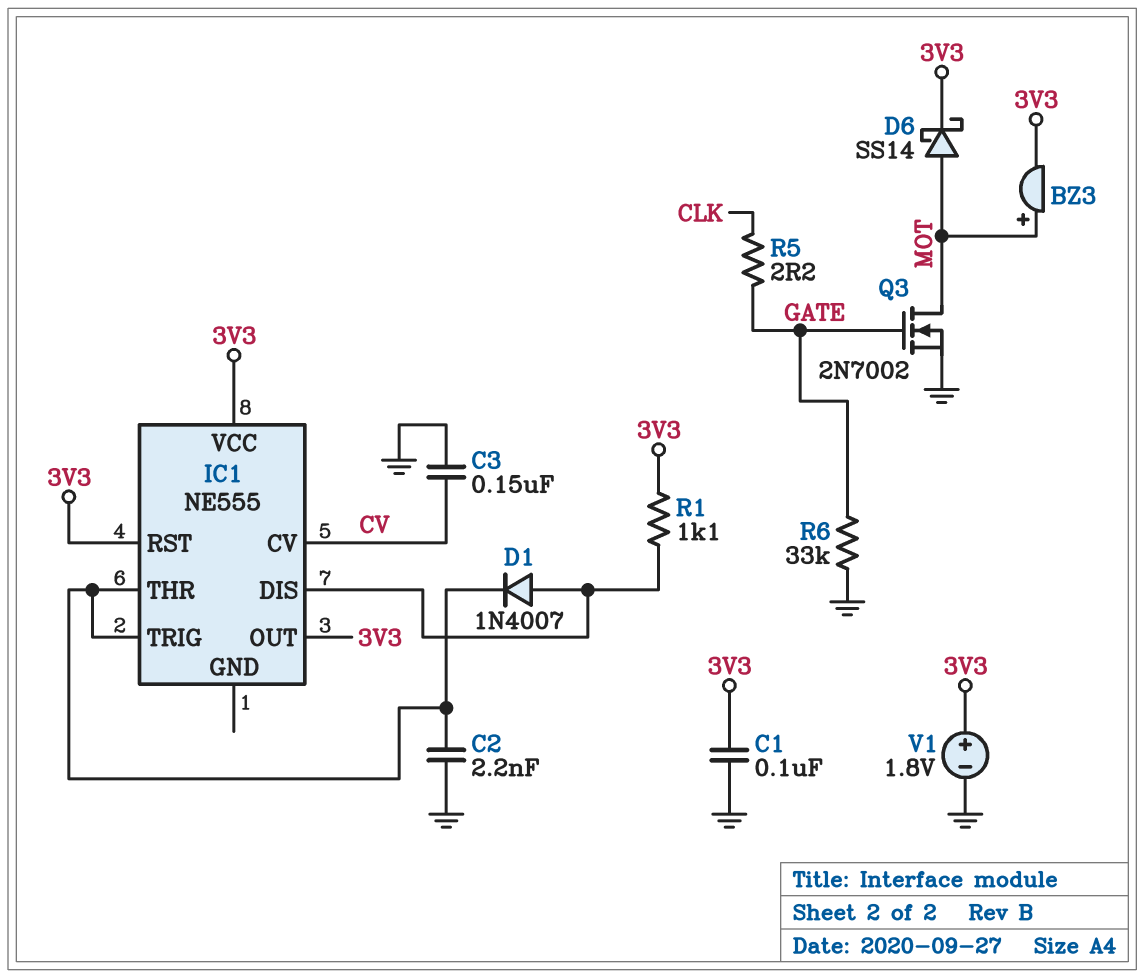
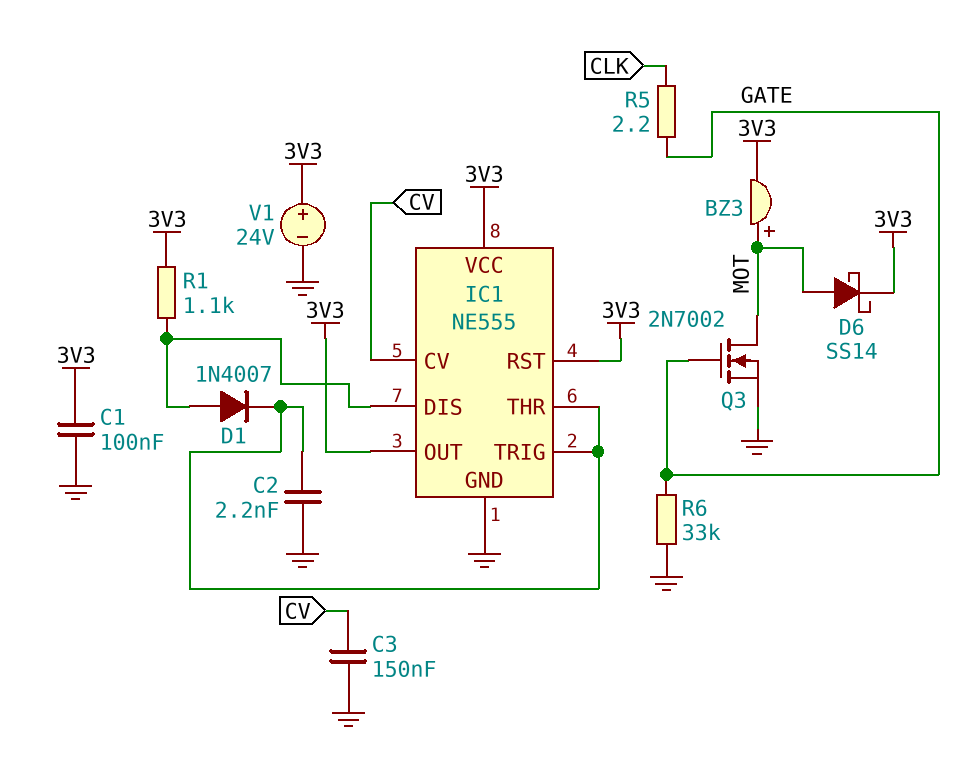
IC1 pin GND: none -> GND
V1: 1.8V (plus 3V3, minus GND) -> 24V (plus 3V3, minus GND)

